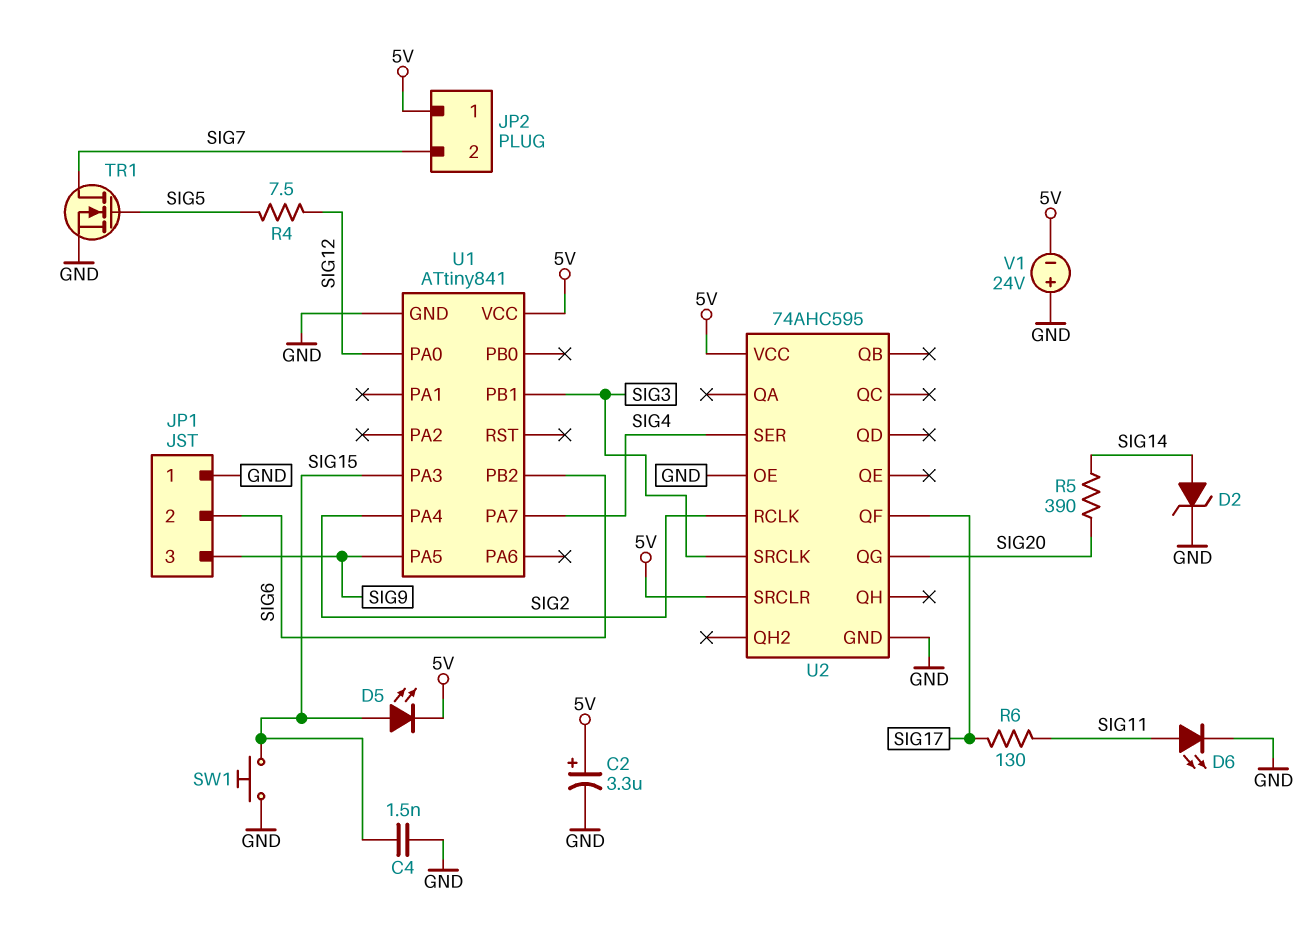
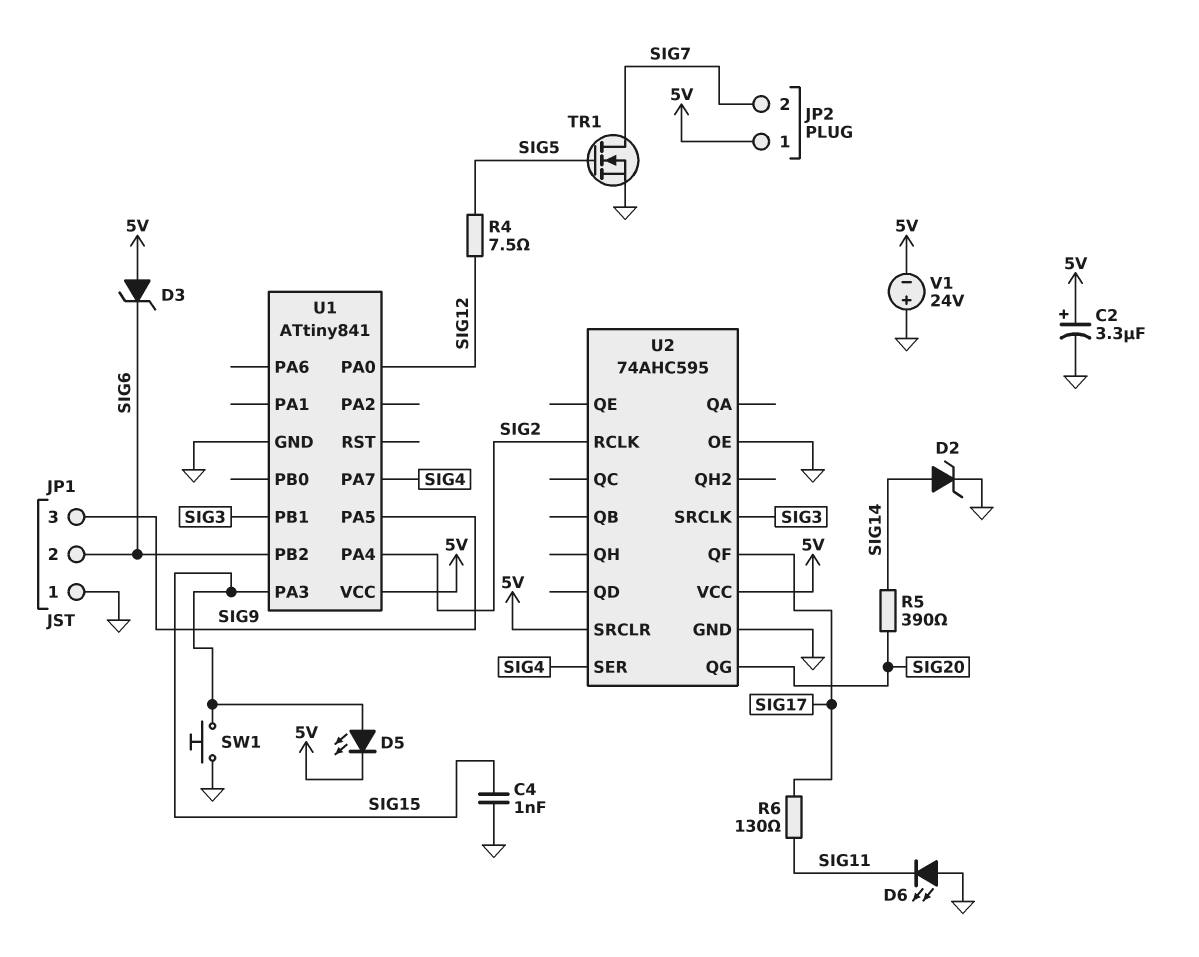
C4: 1.5nF (GND, SIG15) -> 1nF (GND, SIG15)
D3: none -> zener (A 5V, K SIG6)
D6: LED (A SIG11, K GND) -> LED (A GND, K SIG11)

